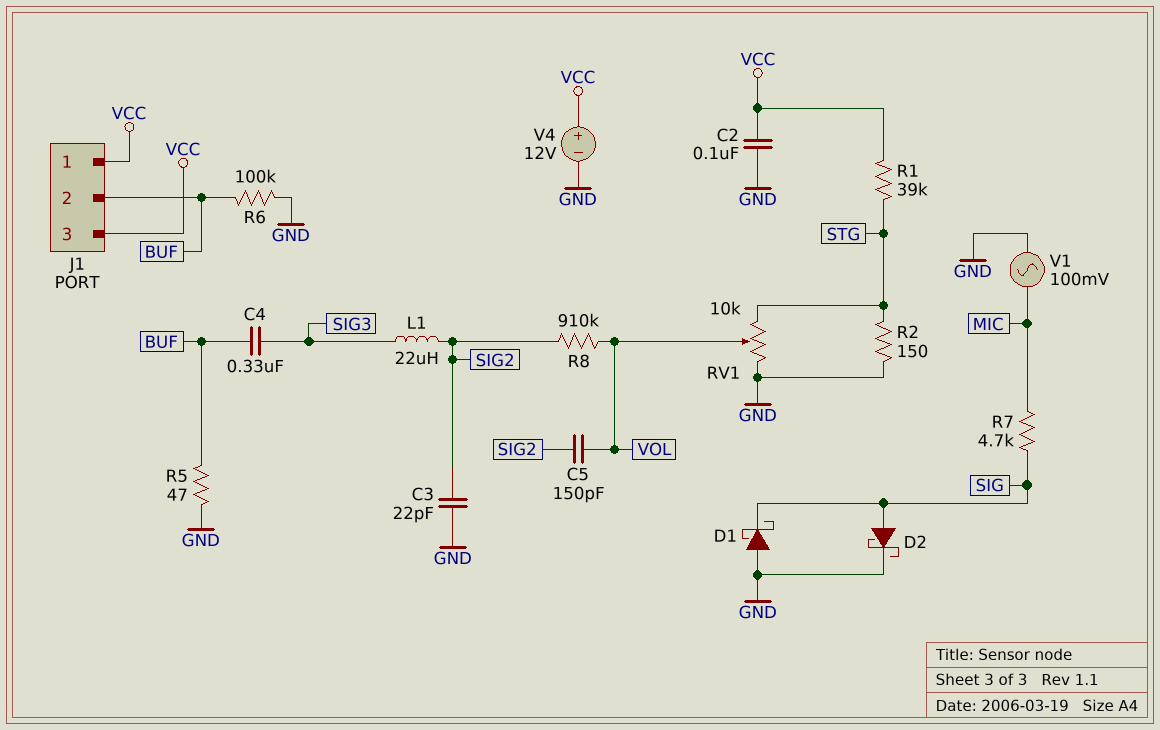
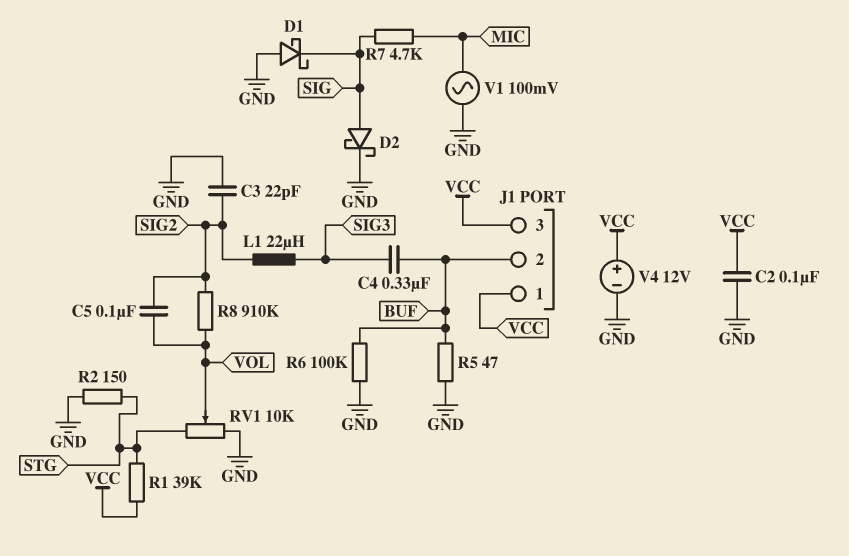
C5: 150pF (SIG2, VOL) -> 100nF (SIG2, VOL)

